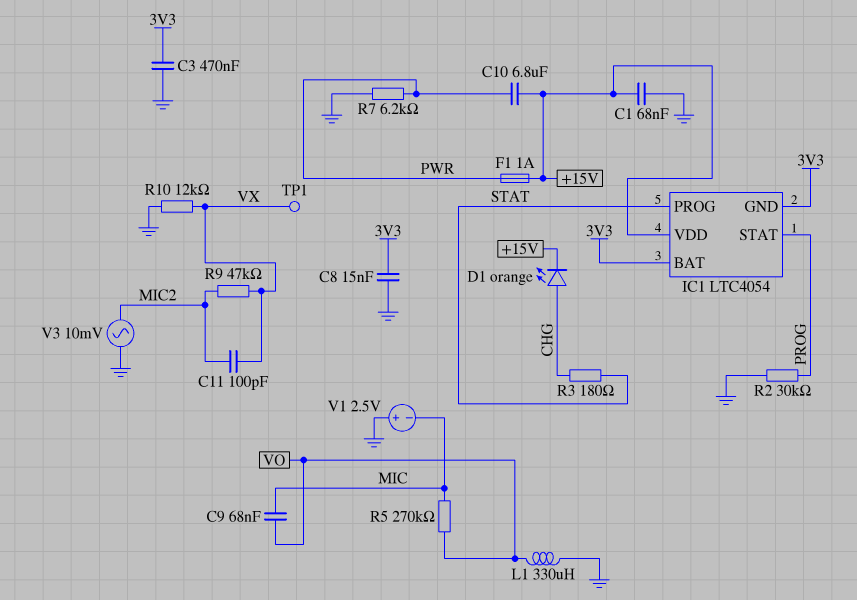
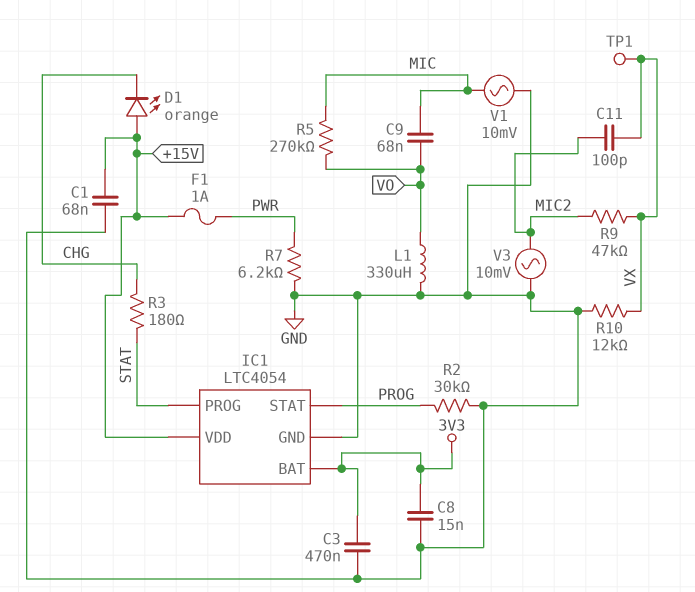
C10: 6.8uF (+15V, PWR) -> none
D1: LED orange (A CHG, K +15V) -> LED orange (A +15V, K CHG)
IC1 pin GND: 3V3 -> GND
V1: 2.5V (plus GND, minus MIC) -> AC 10mV (GND, MIC)

